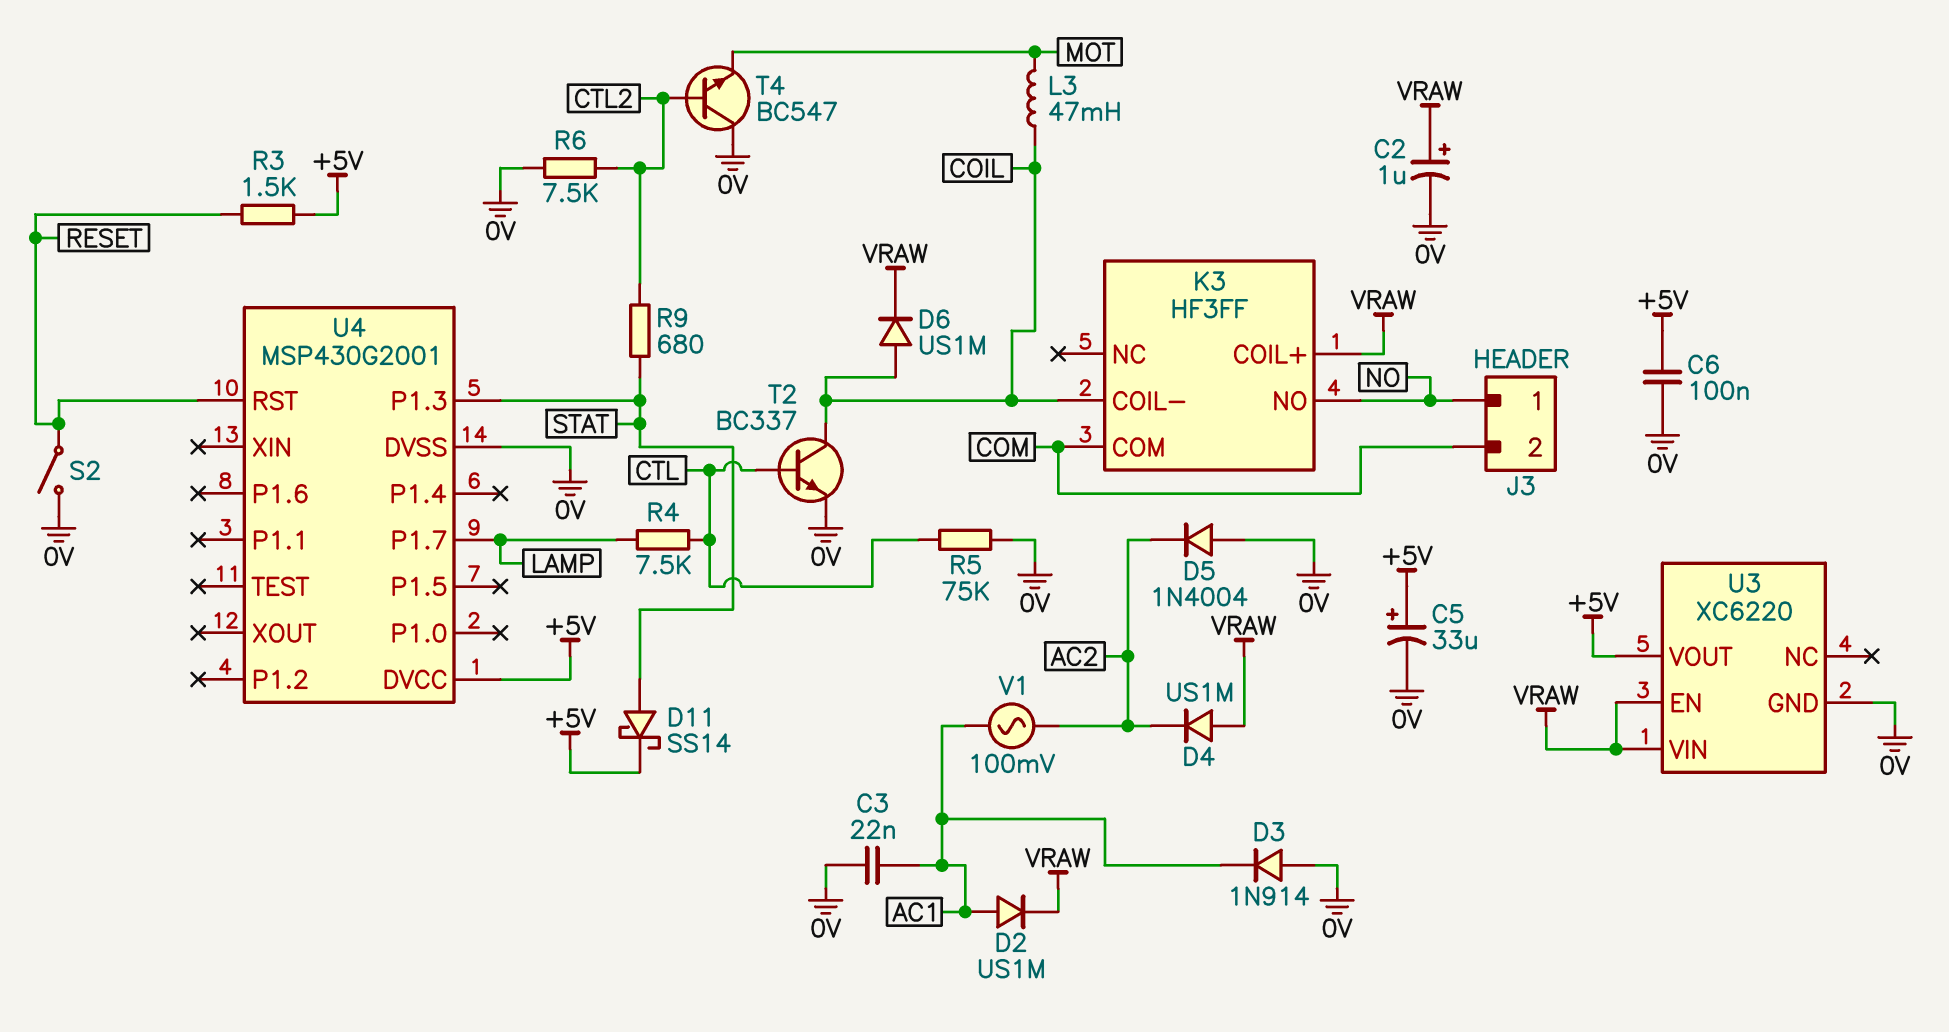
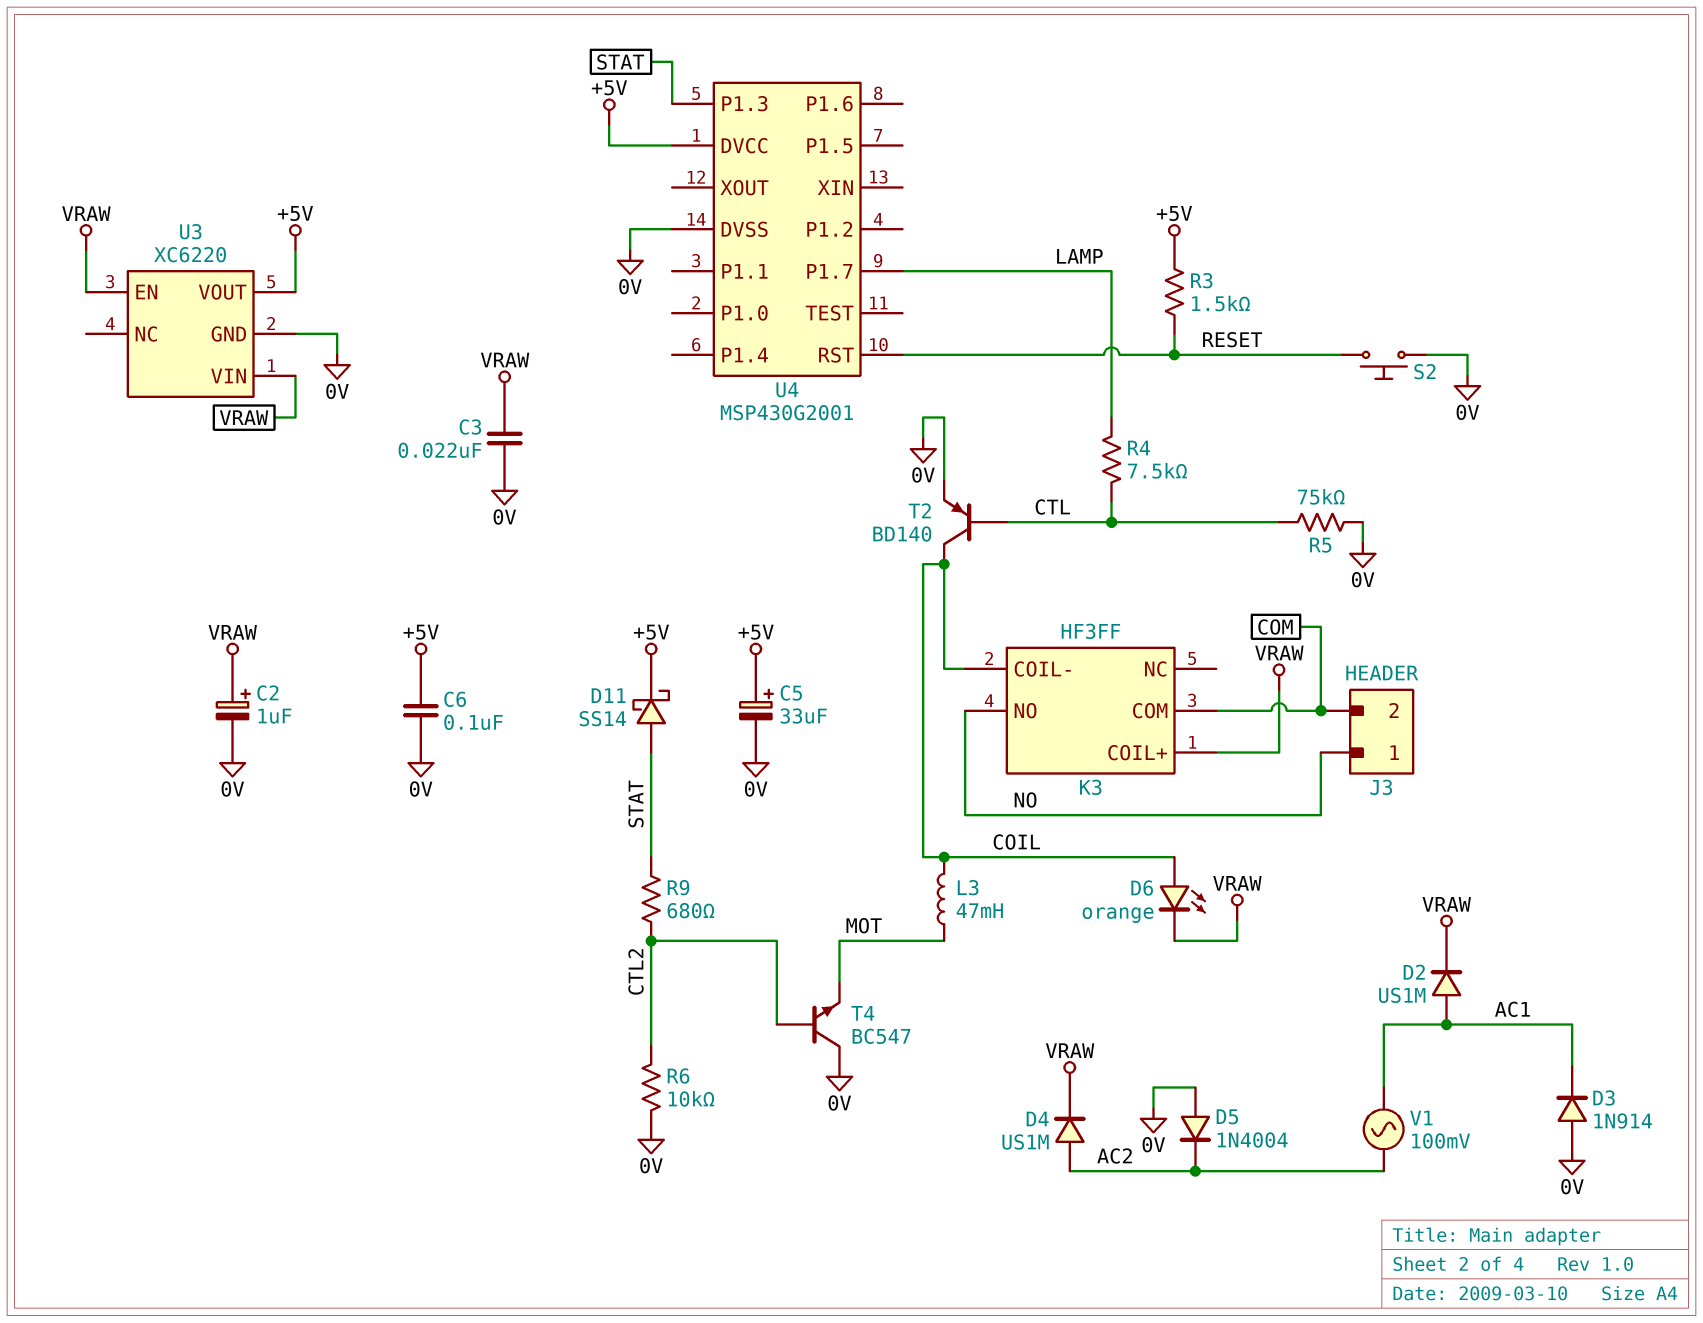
C3: 22nF (0V, AC1) -> 22nF (0V, VRAW)
D4: diode US1M (A VRAW, K AC2) -> diode US1M (A AC2, K VRAW)
D6: diode US1M (A COIL, K VRAW) -> LED orange (A COIL, K VRAW)
R6: 7.5k (0V, CTL2) -> 10k (0V, CTL2)
S2: switch (0V, RESET) -> button (0V, RESET)
T2: NPN BC337 (B CTL, C COIL, E 0V) -> PNP BD140 (B CTL, C COIL, E 0V)

